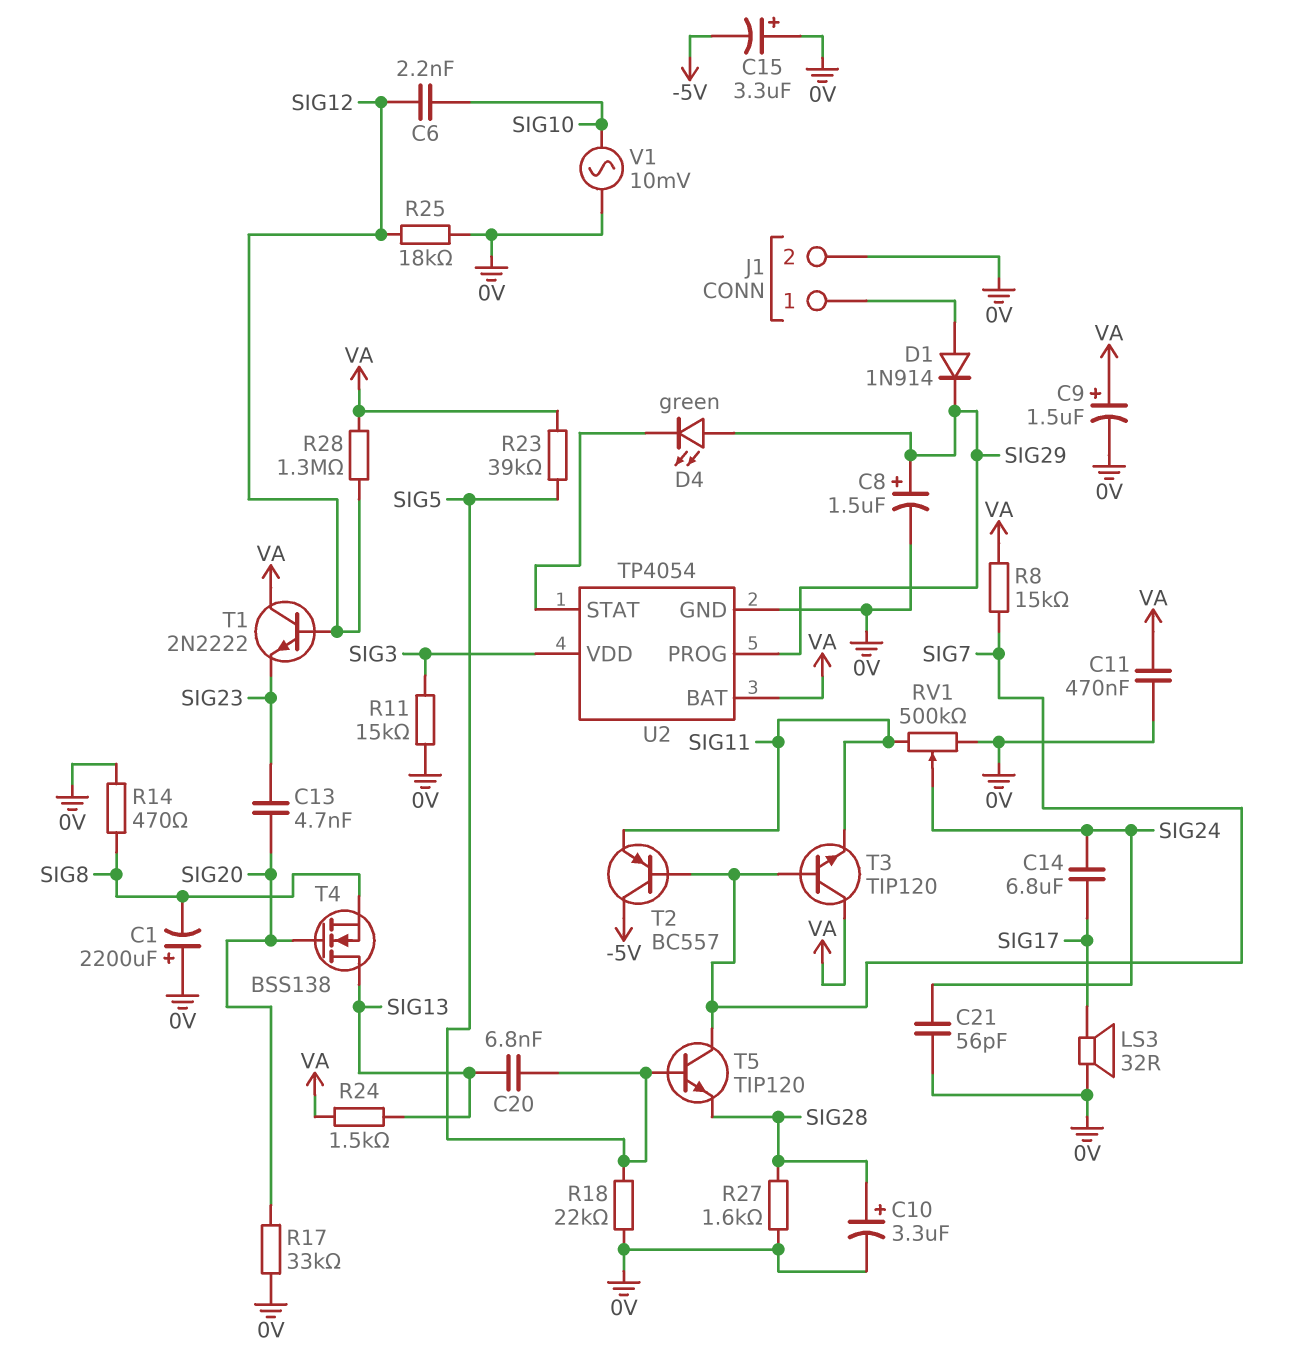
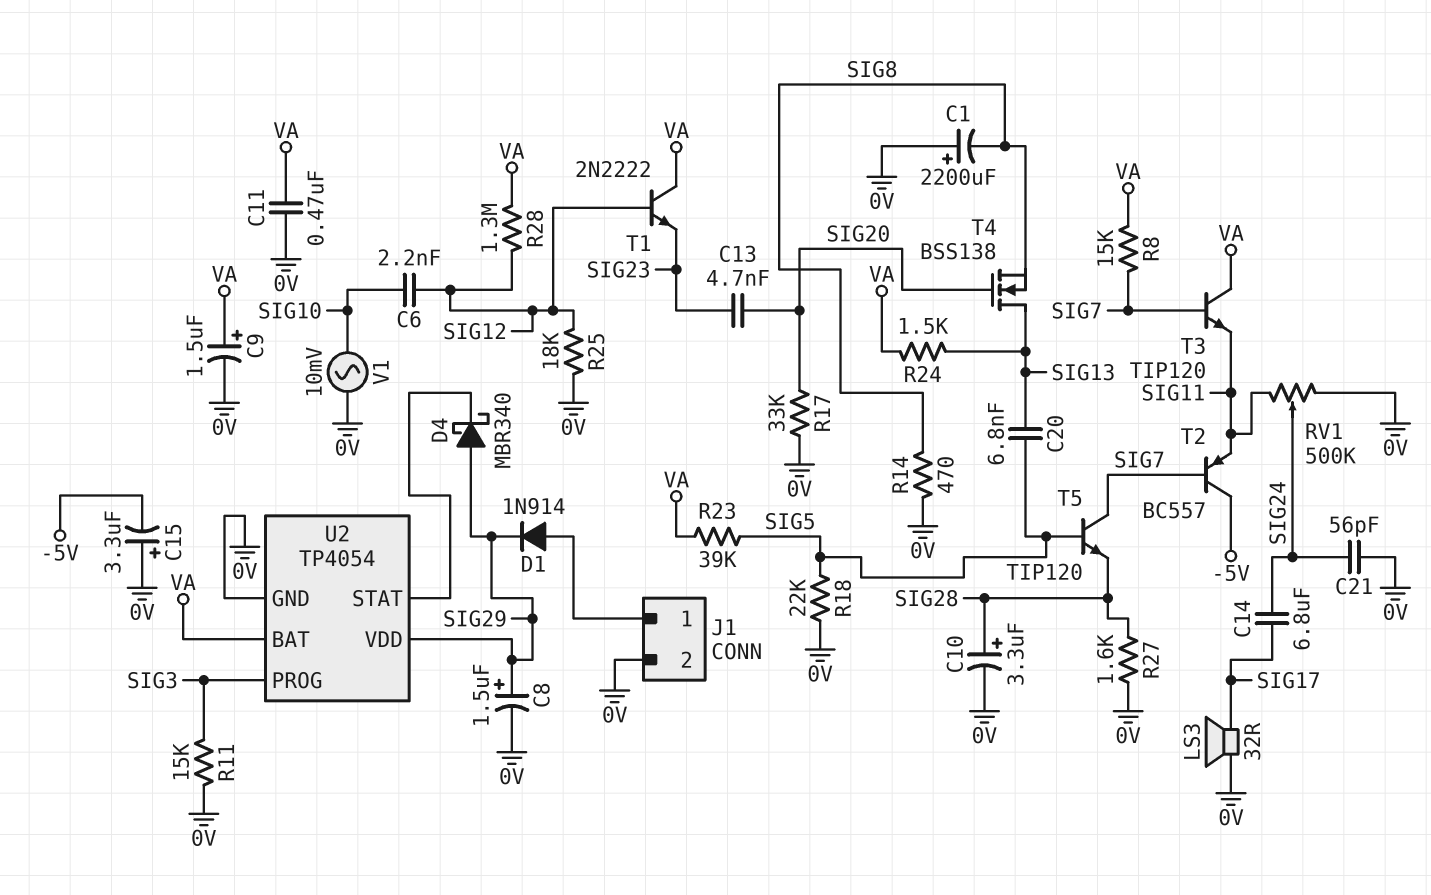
D4: LED green (A SIG29, K U2/STAT) -> schottky MBR340 (A SIG29, K U2/STAT)
U2 pin PROG: SIG29 -> SIG3
U2 pin VDD: SIG3 -> SIG29

